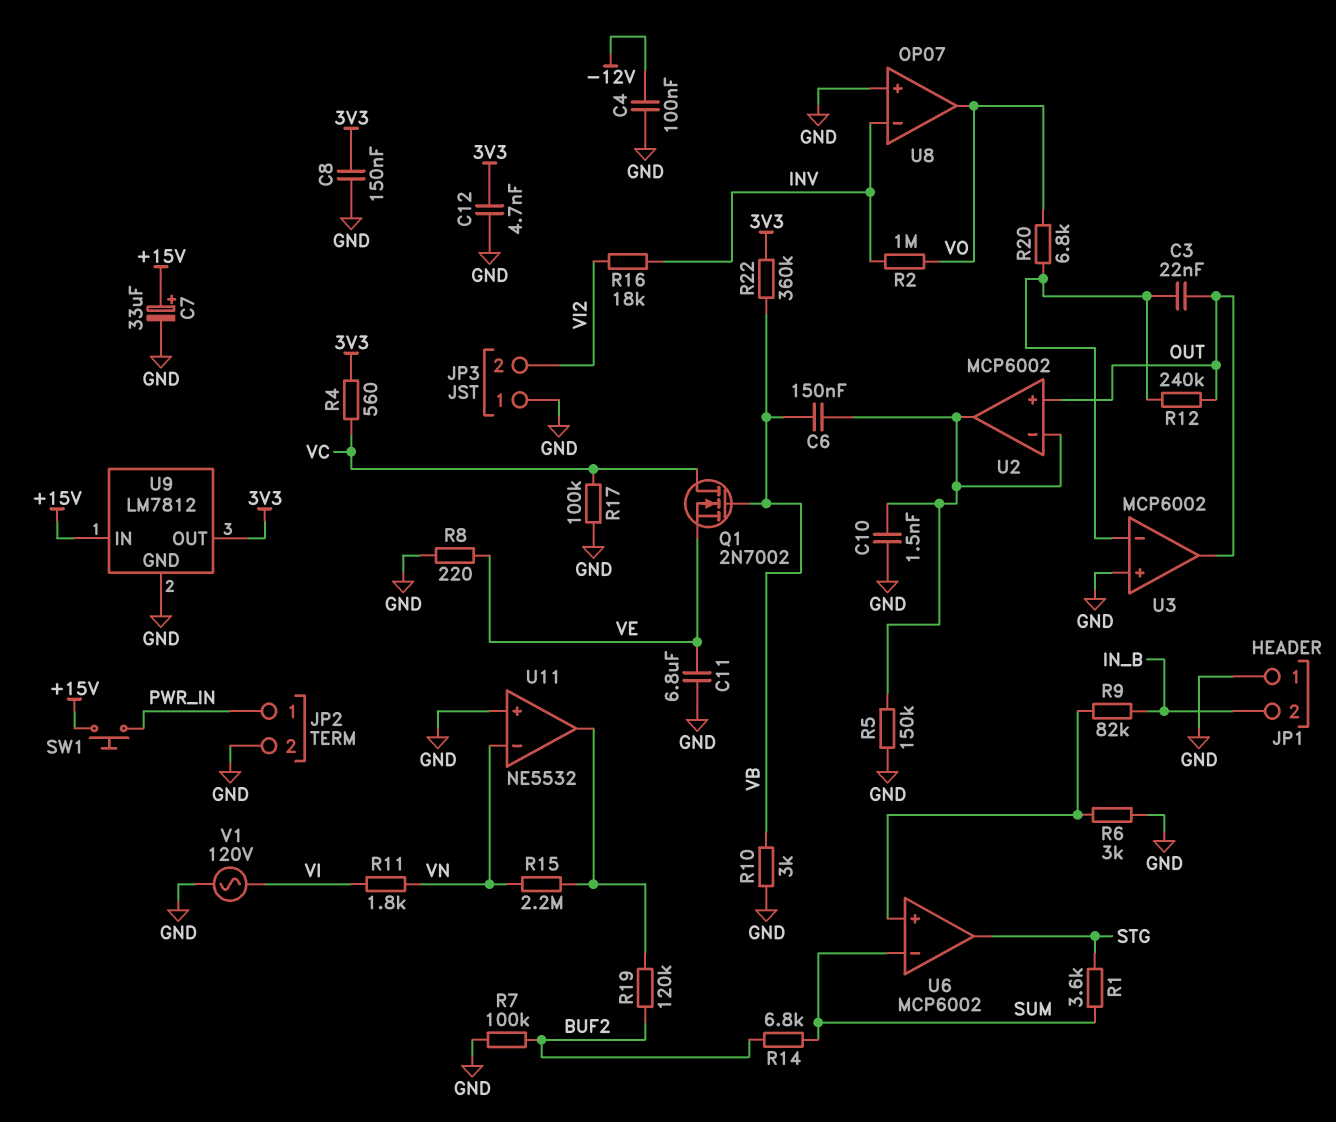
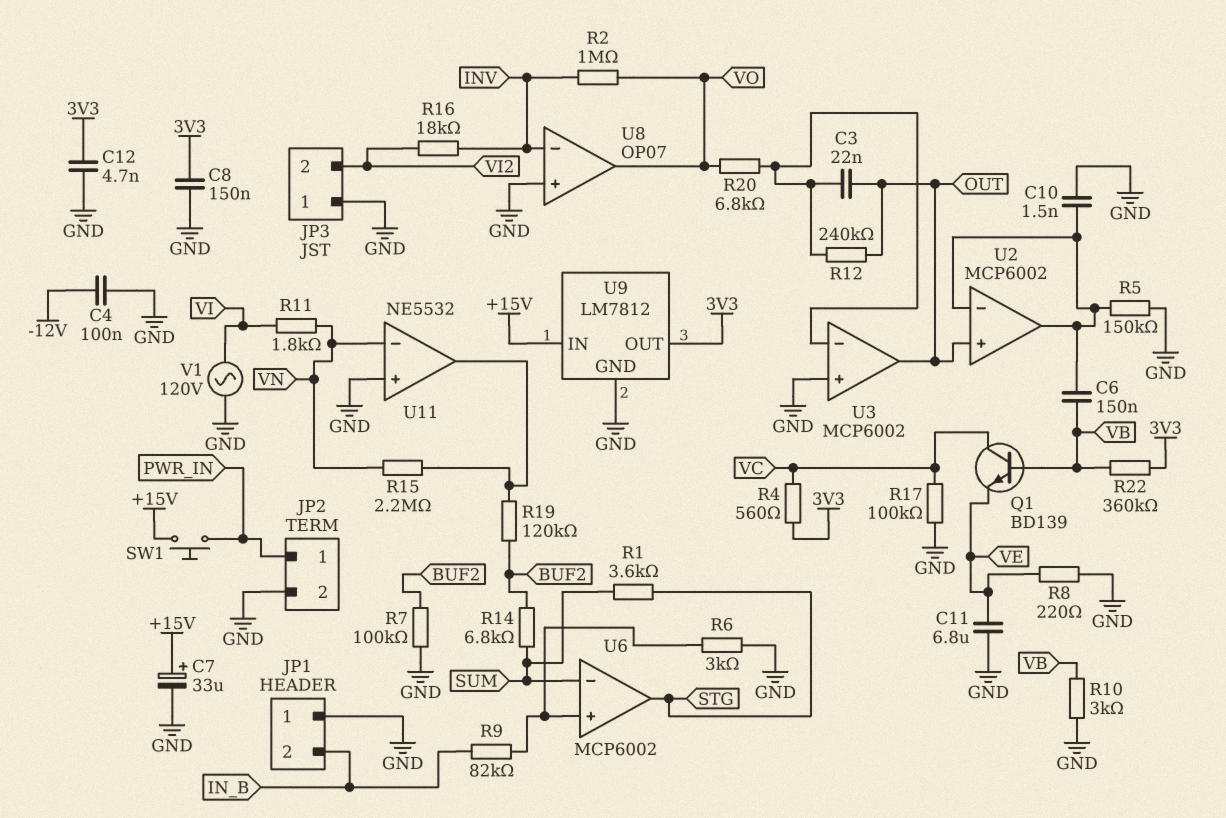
Q1: NMOS 2N7002 (G VB, D VC, S VE) -> NPN BD139 (B VB, C VC, E VE)

